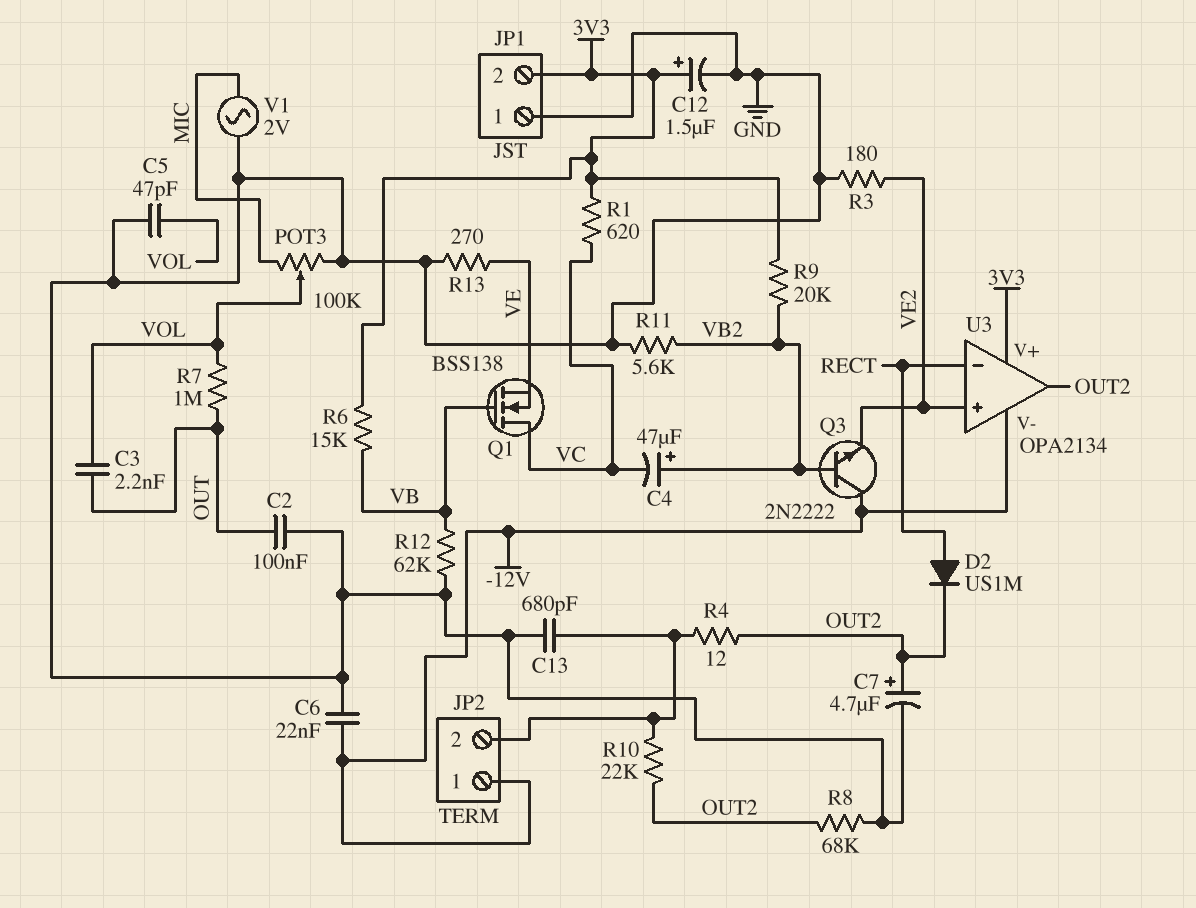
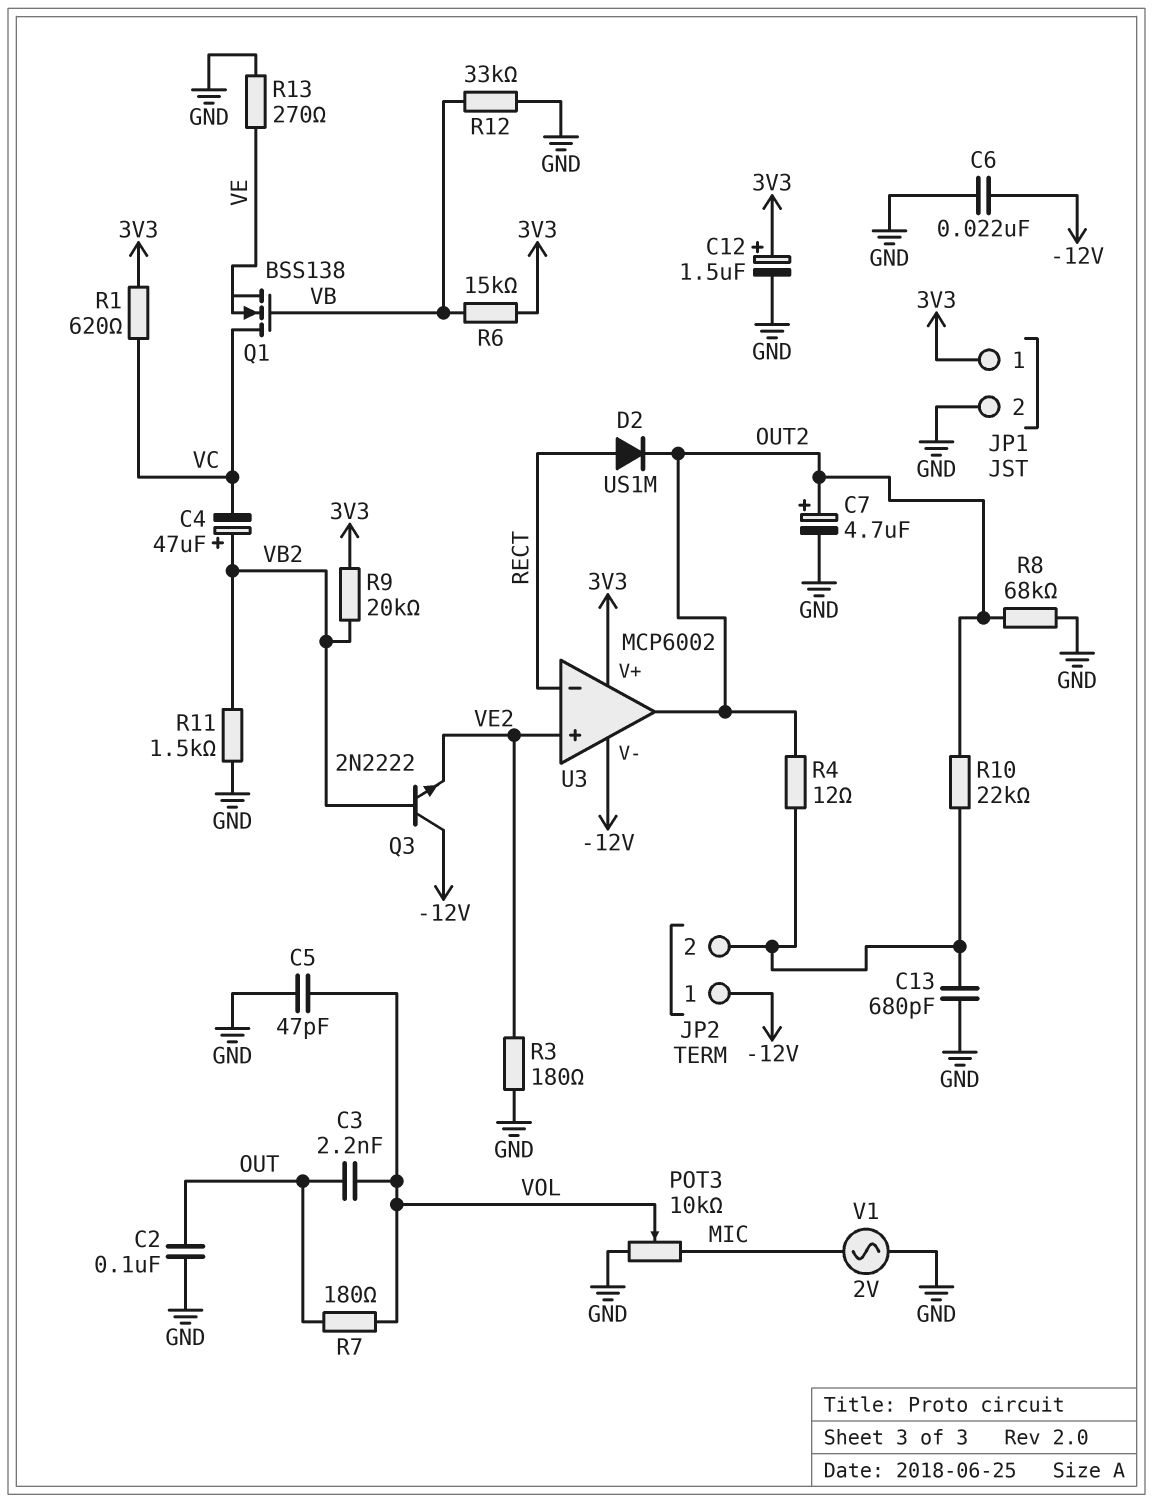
JP1 pin 1: GND -> 3V3
JP1 pin 2: 3V3 -> GND
POT3: 100k (GND, MIC, wiper VOL) -> 10k (GND, MIC, wiper VOL)
R7: 1M (OUT, VOL) -> 180 (OUT, VOL)
R11: 5.6k (GND, VB2) -> 1.5k (GND, VB2)
R12: 62k (GND, VB) -> 33k (GND, VB)
U3: OPA2134 -> MCP6002

